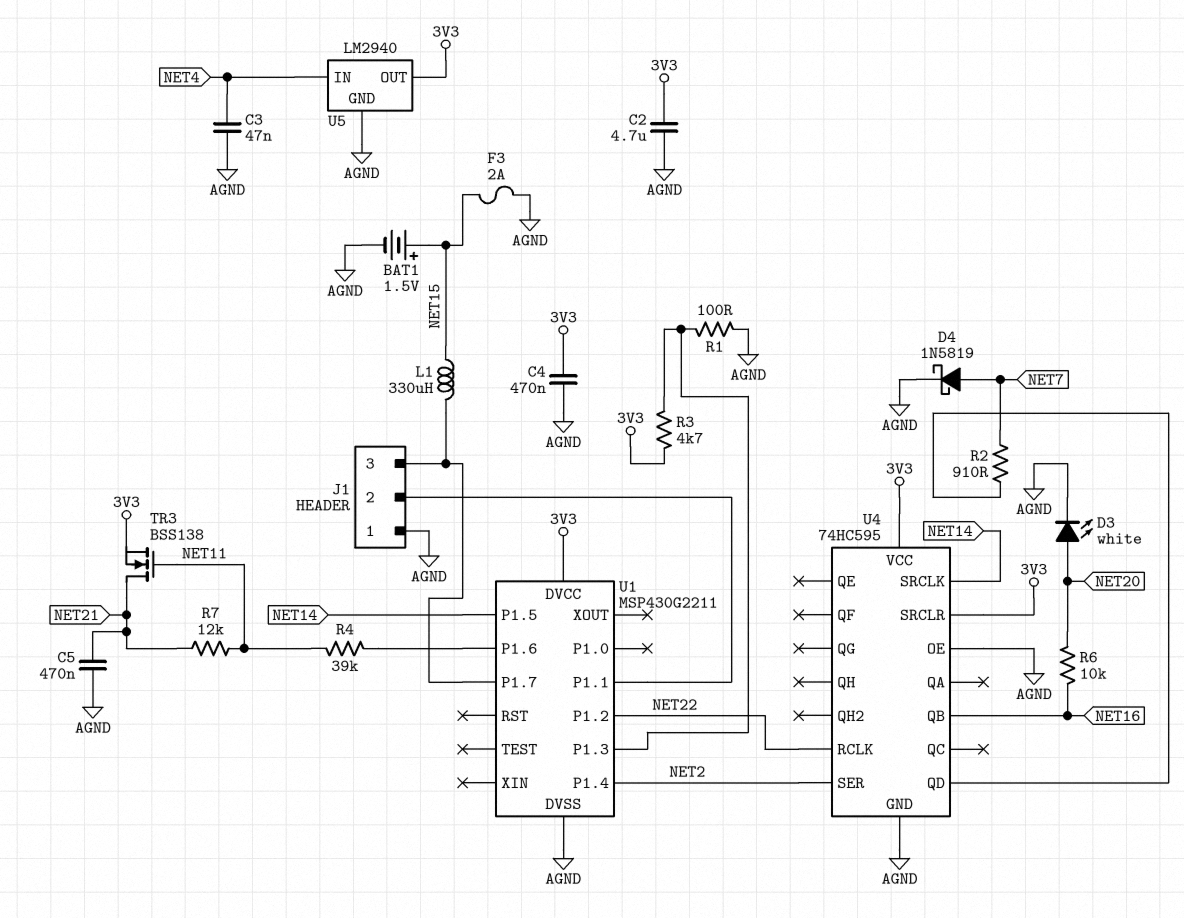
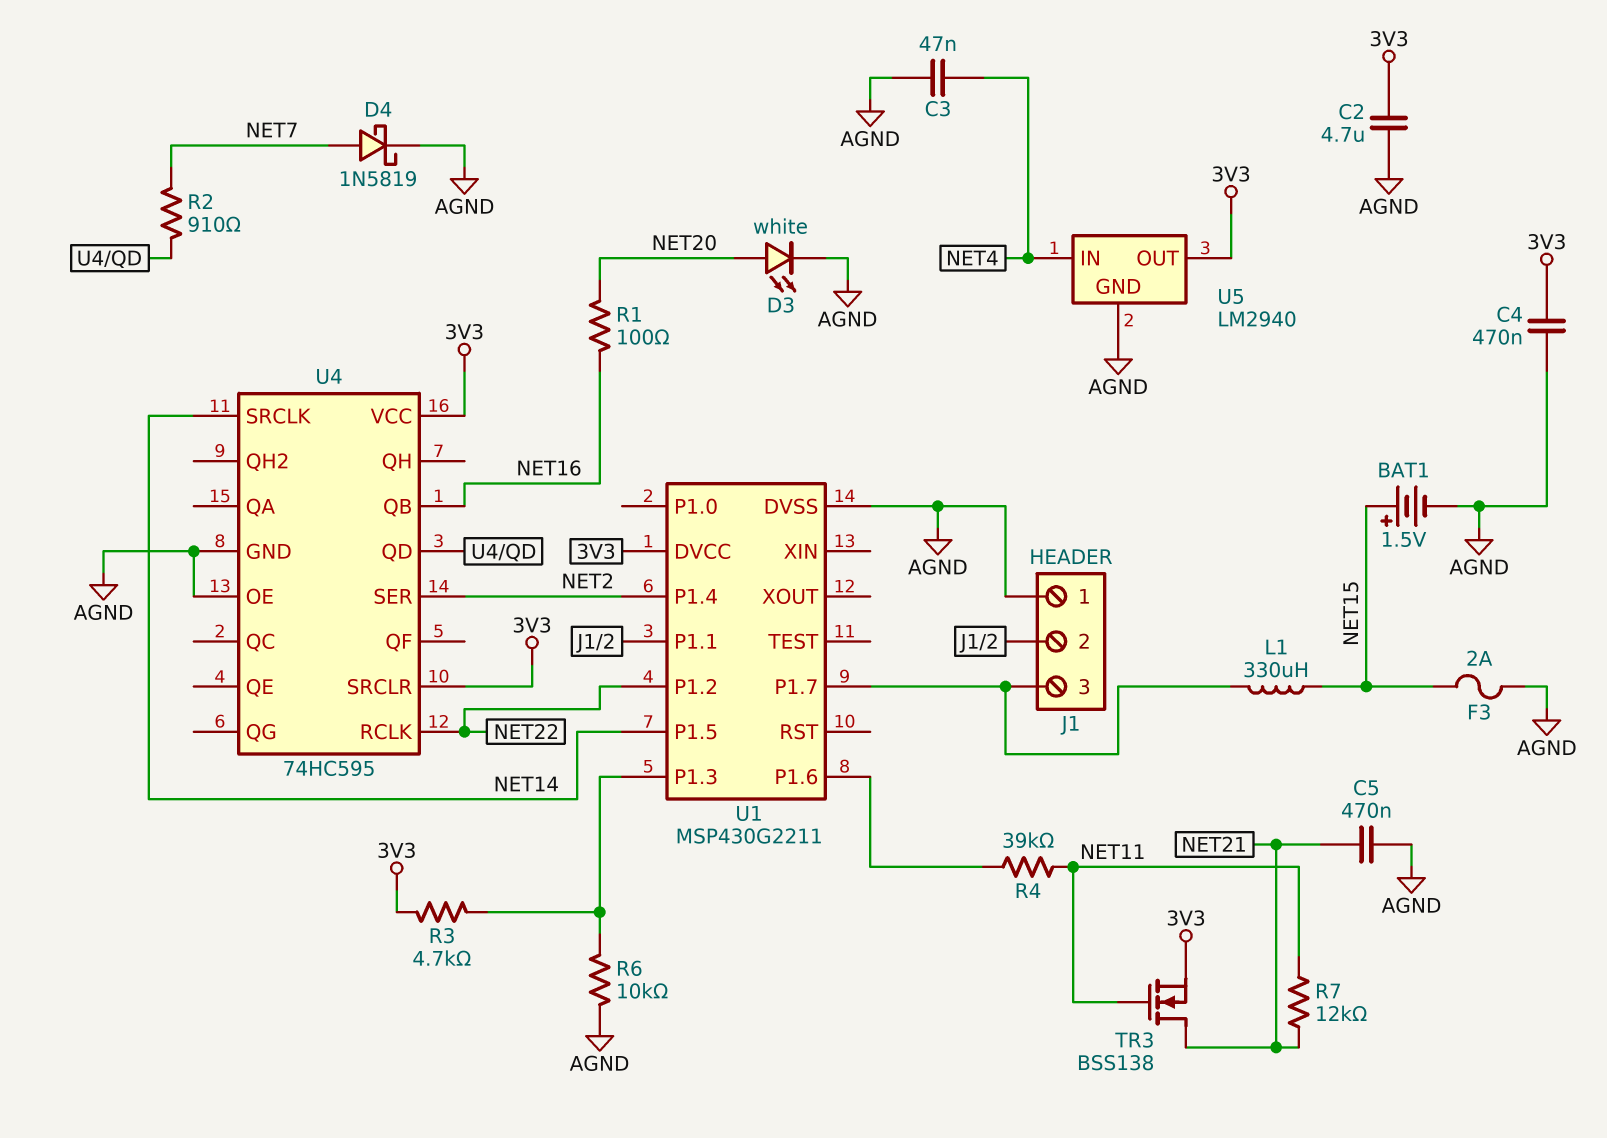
R1: 100 (AGND, U1/P1.3) -> 100 (NET16, NET20)
R6: 10k (NET16, NET20) -> 10k (AGND, U1/P1.3)

